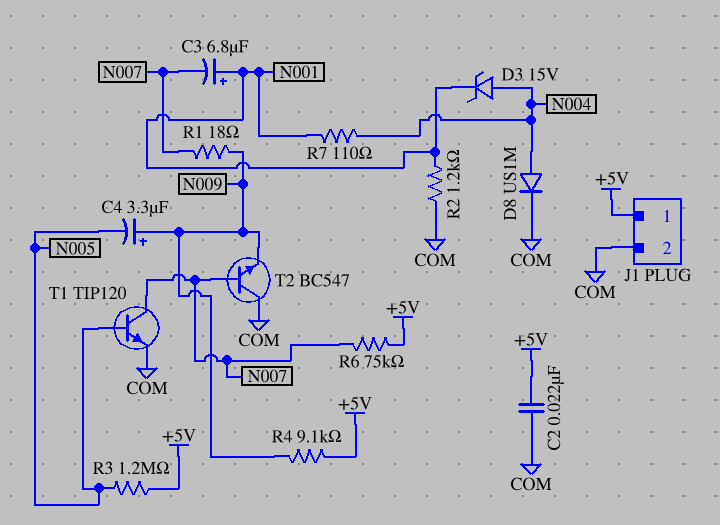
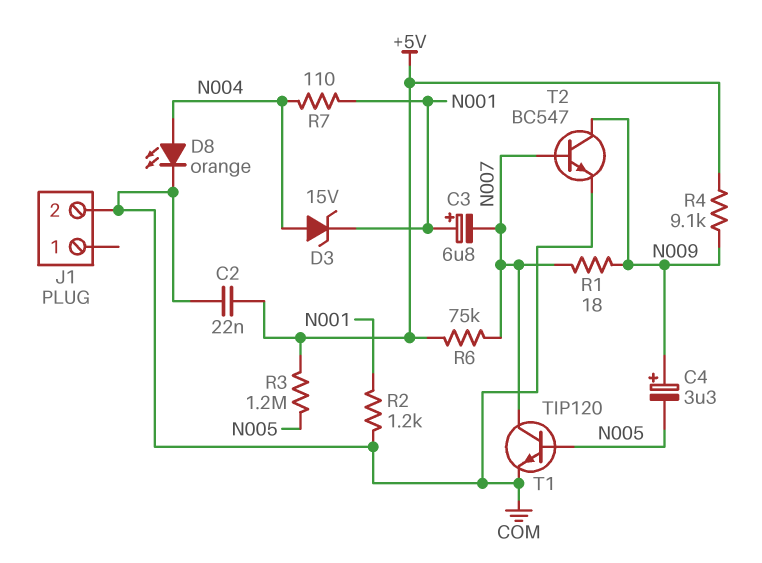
D8: diode US1M (A N004, K COM) -> LED orange (A N004, K COM)
J1 pin 1: +5V -> none
T2: NPN BC547 (B N007, C COM, E N009) -> NPN BC547 (B N007, C N009, E COM)

